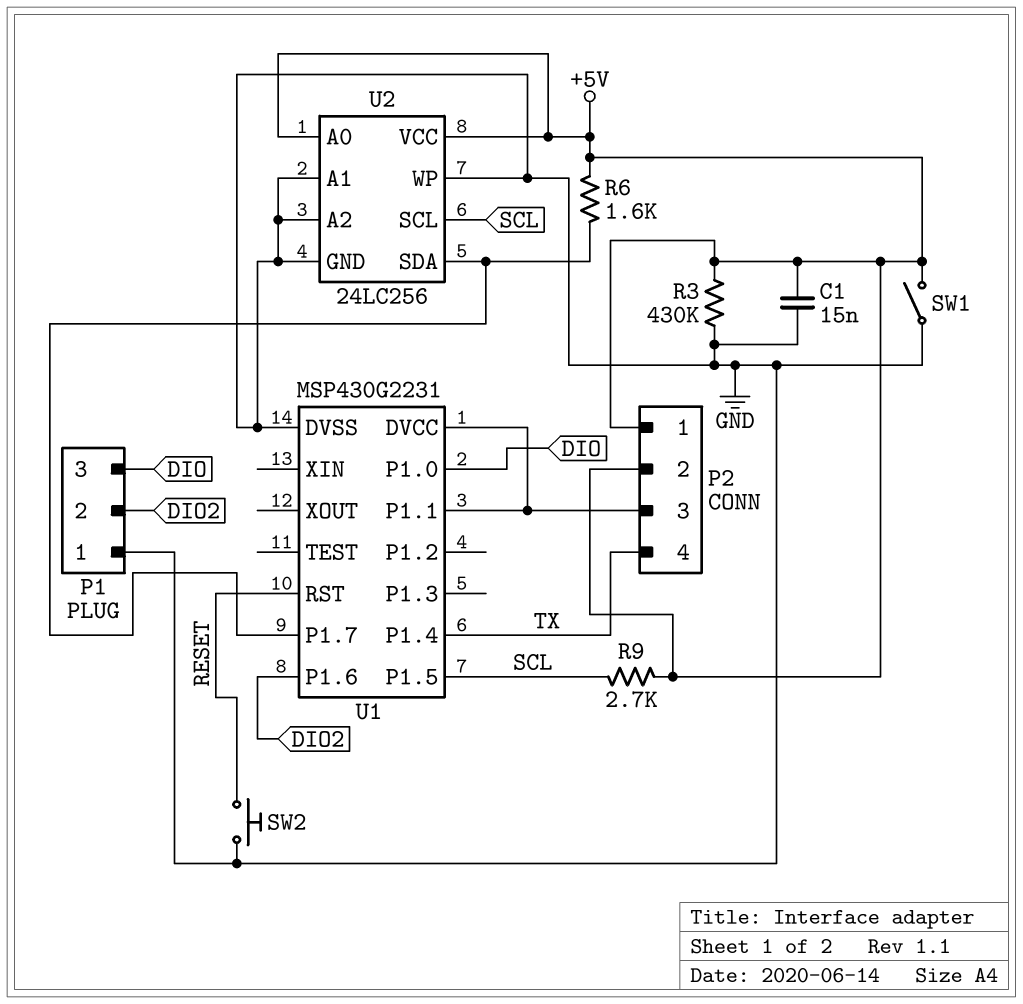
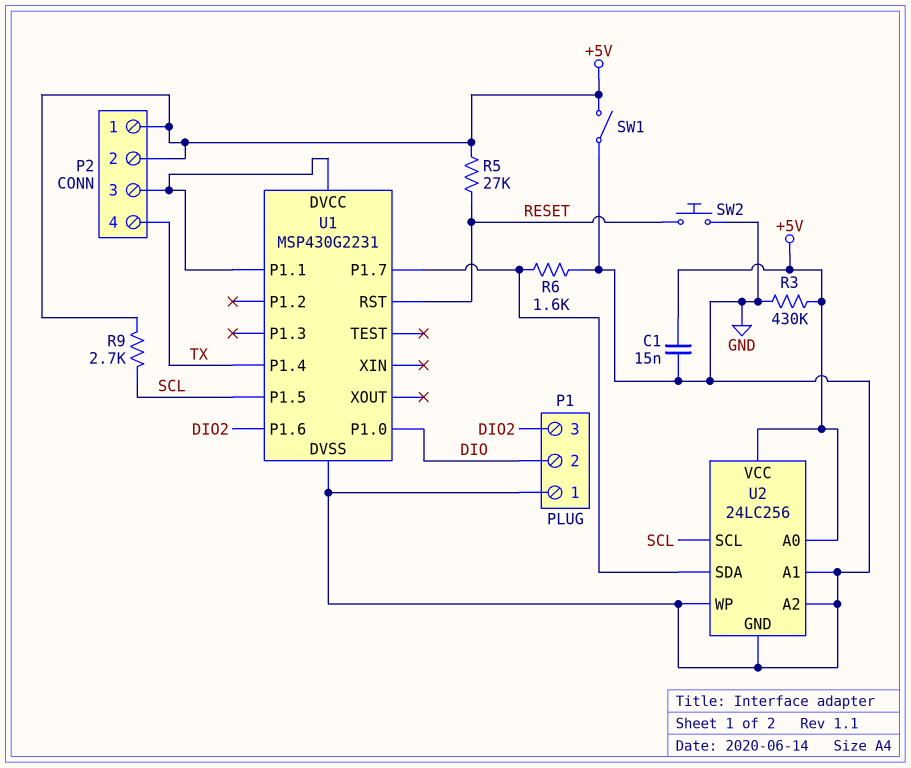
P1 pin 2: DIO2 -> DIO
P1 pin 3: DIO -> DIO2
R5: none -> 27k (+5V, RESET)
R6: 1.6k (+5V, U1/P1.7) -> 1.6k (GND, U1/P1.7)

